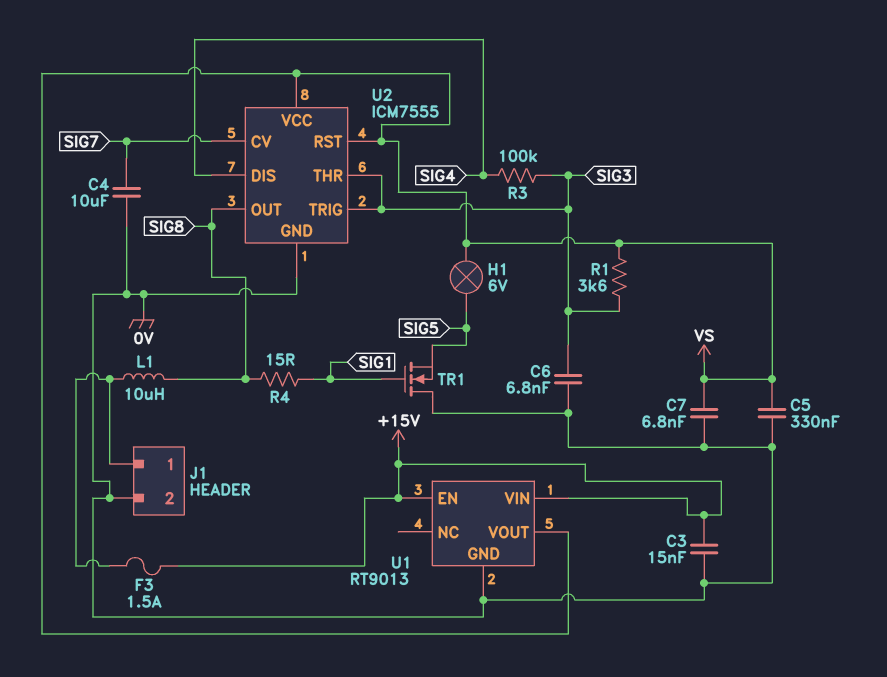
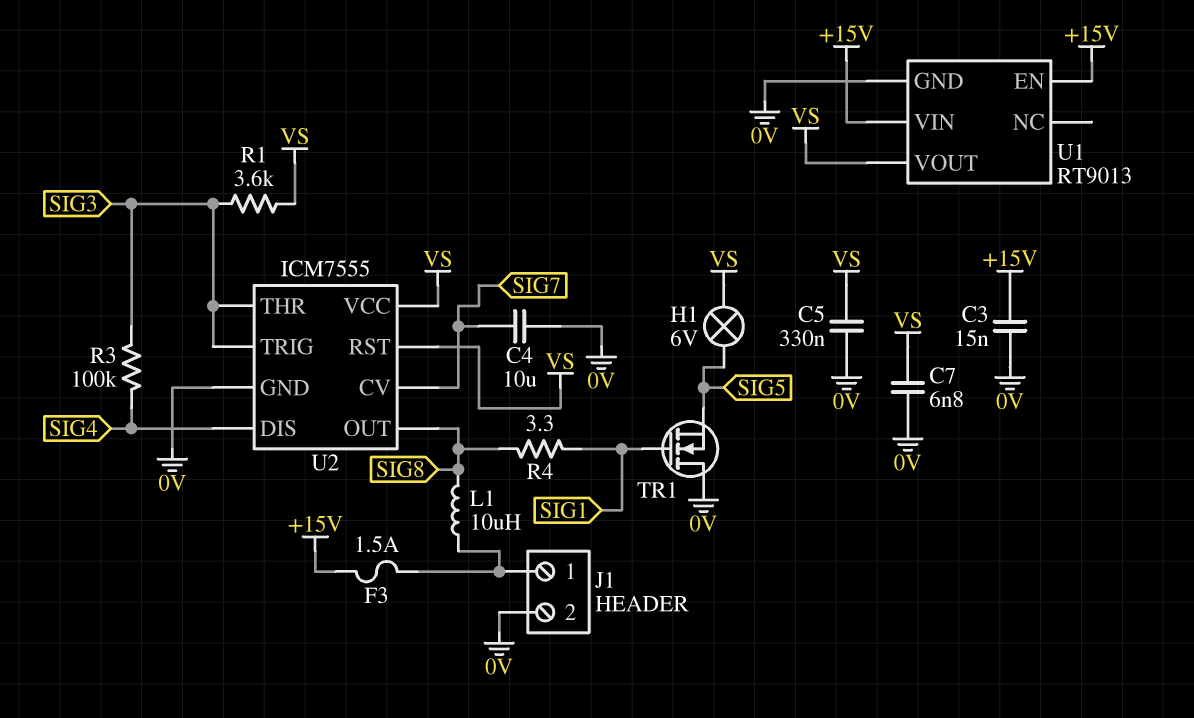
C6: 6.8nF (0V, SIG3) -> none
R4: 15 (SIG1, SIG8) -> 3.3 (SIG1, SIG8)

